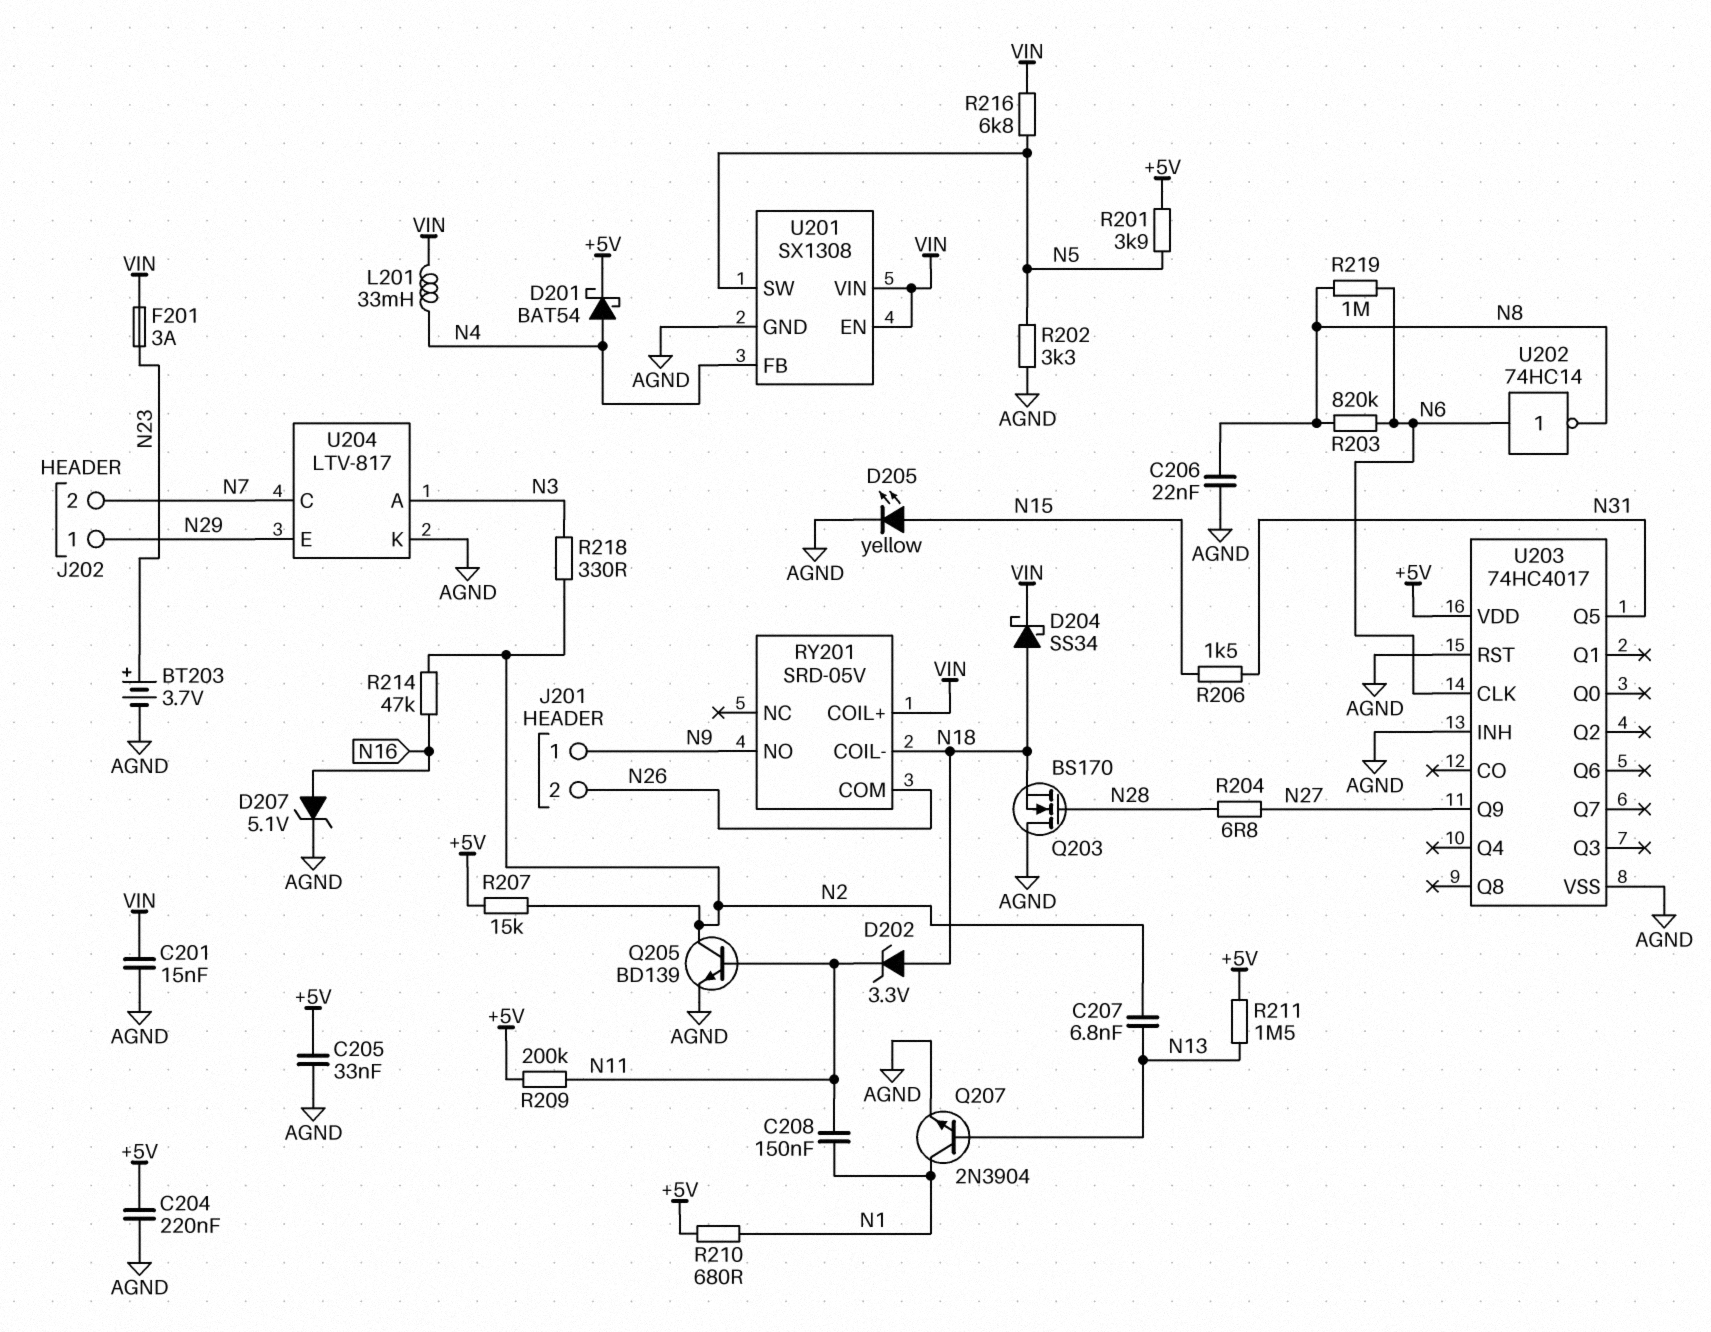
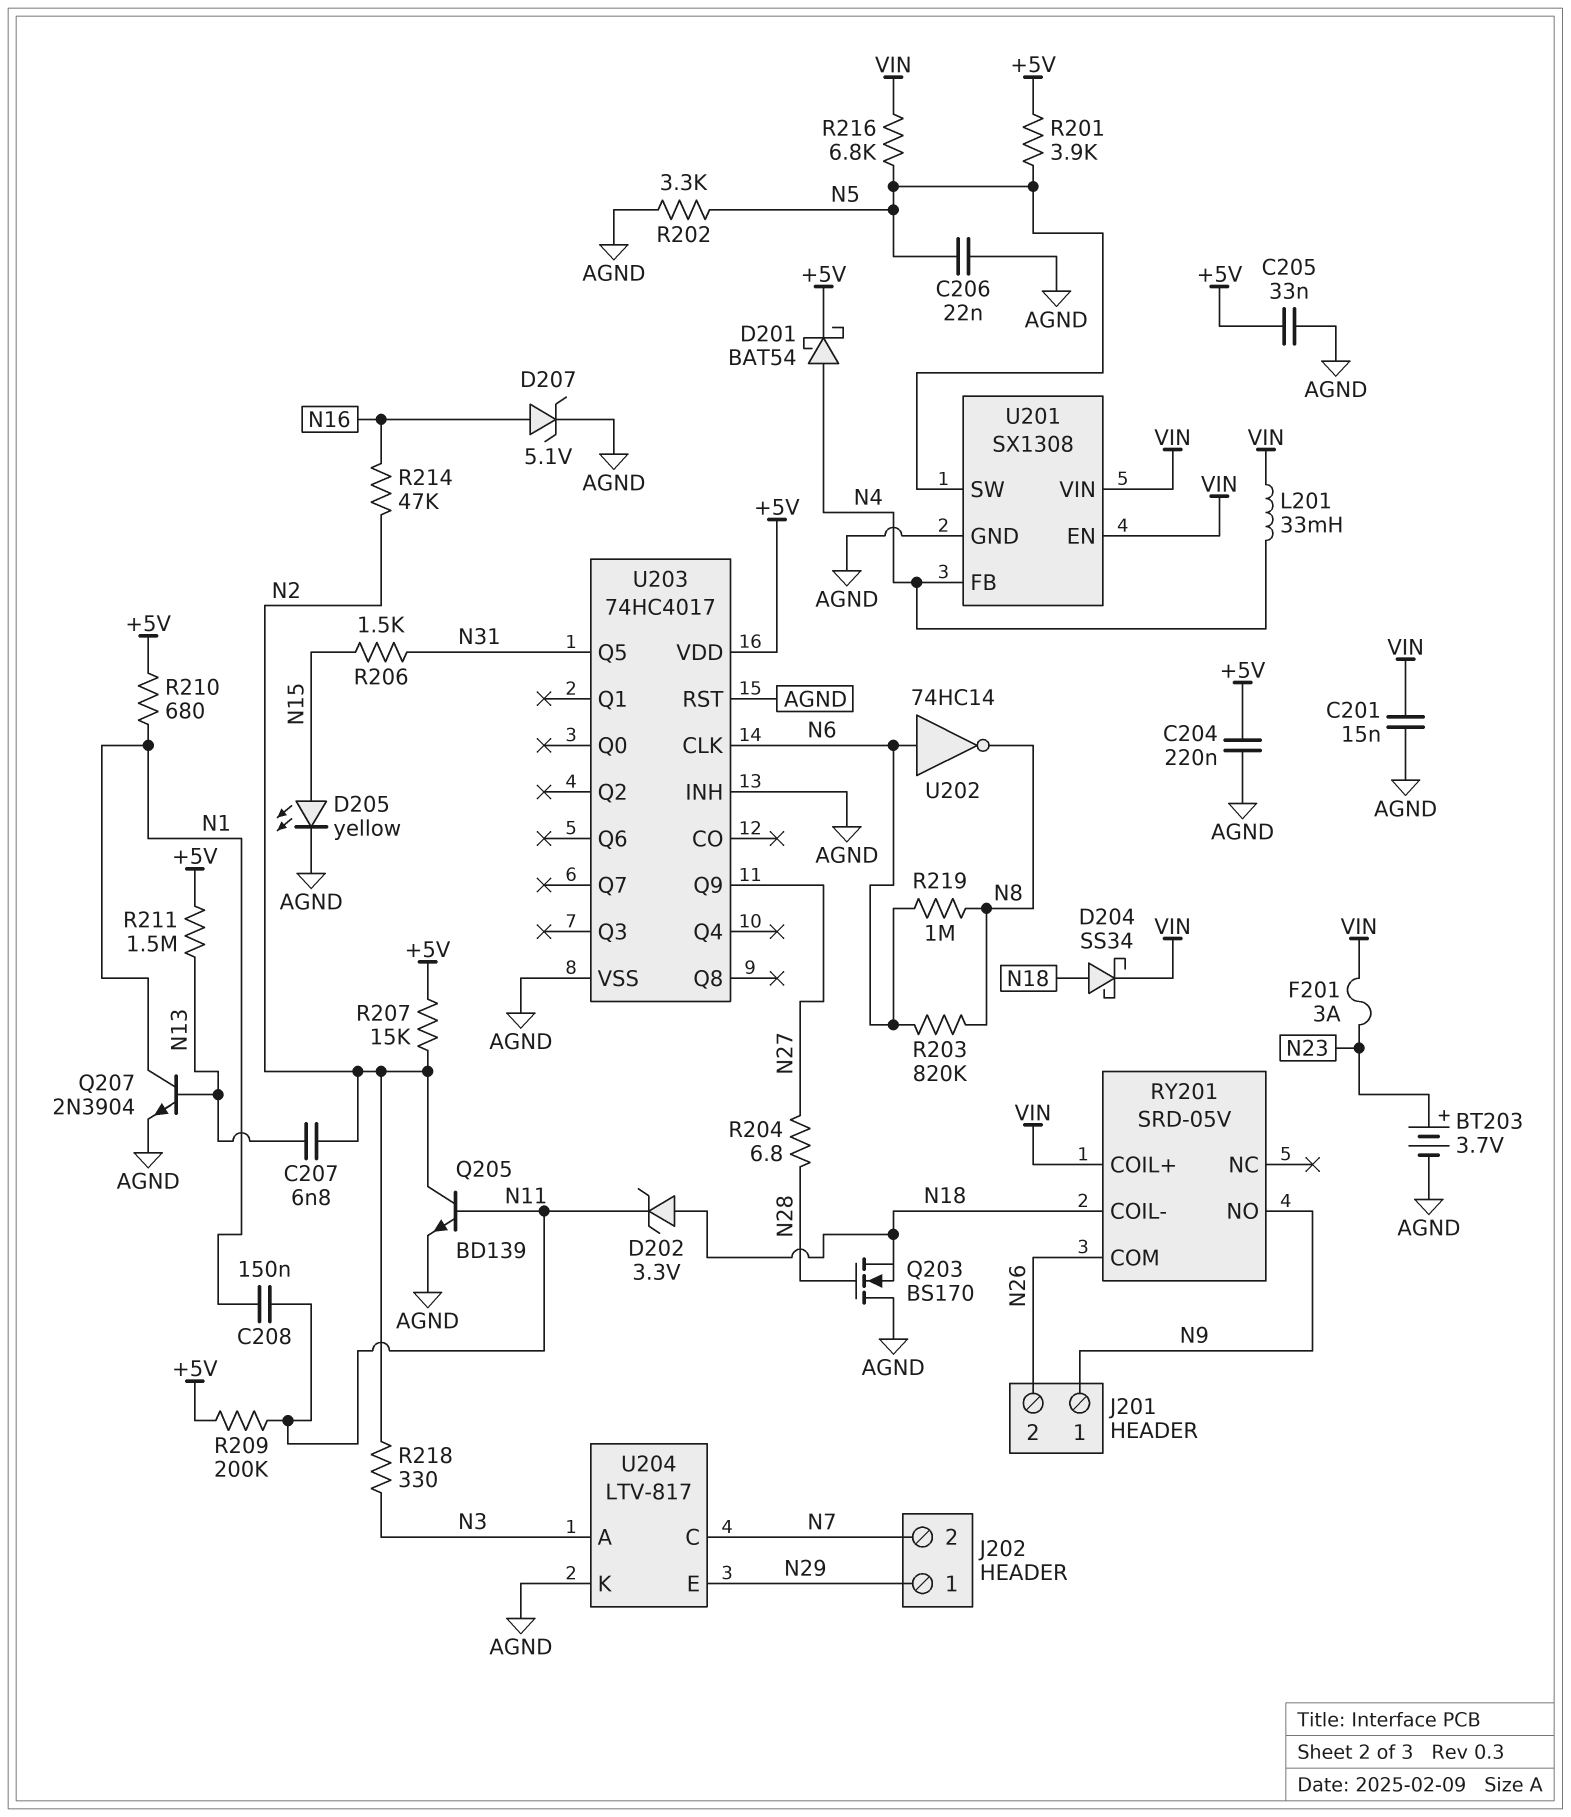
C206: 22nF (AGND, N8) -> 22nF (AGND, N5)

